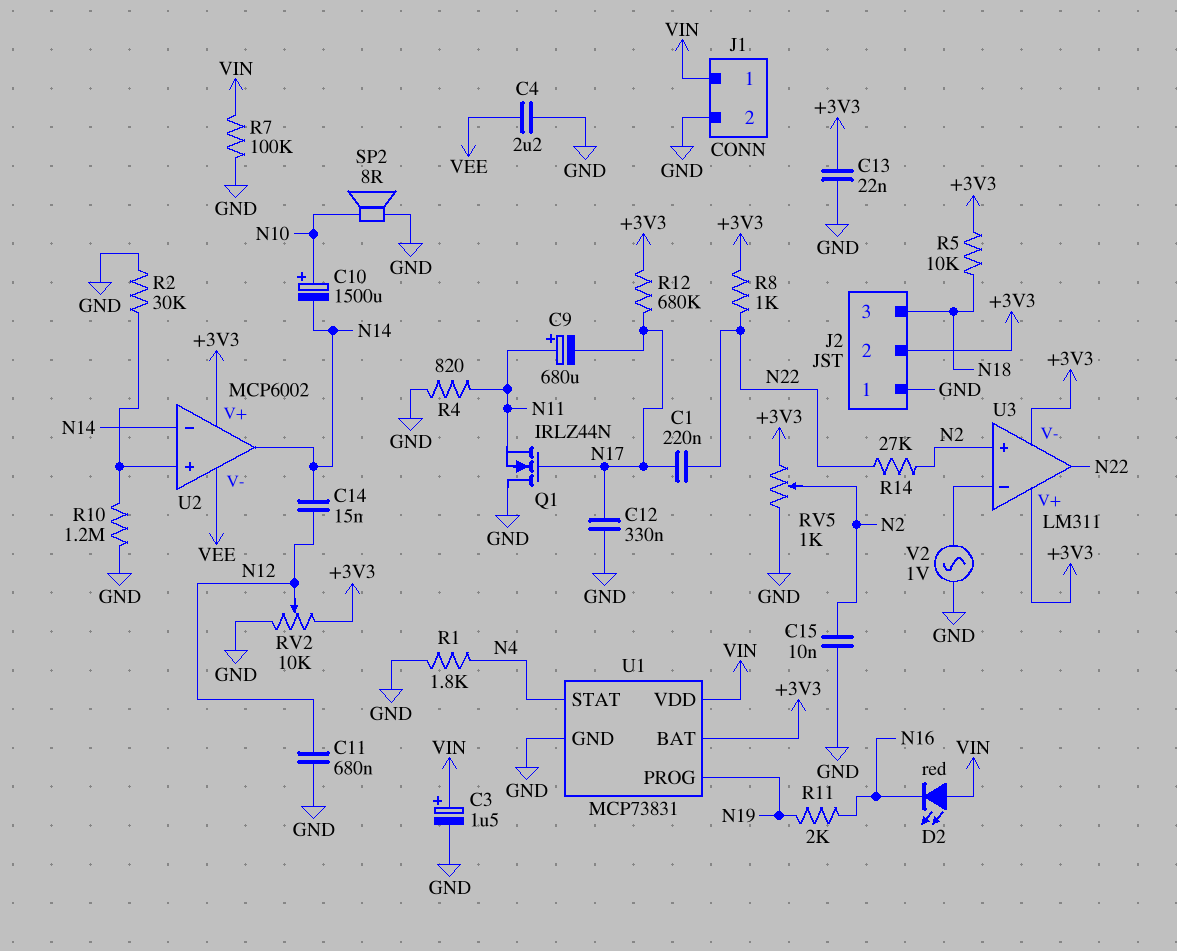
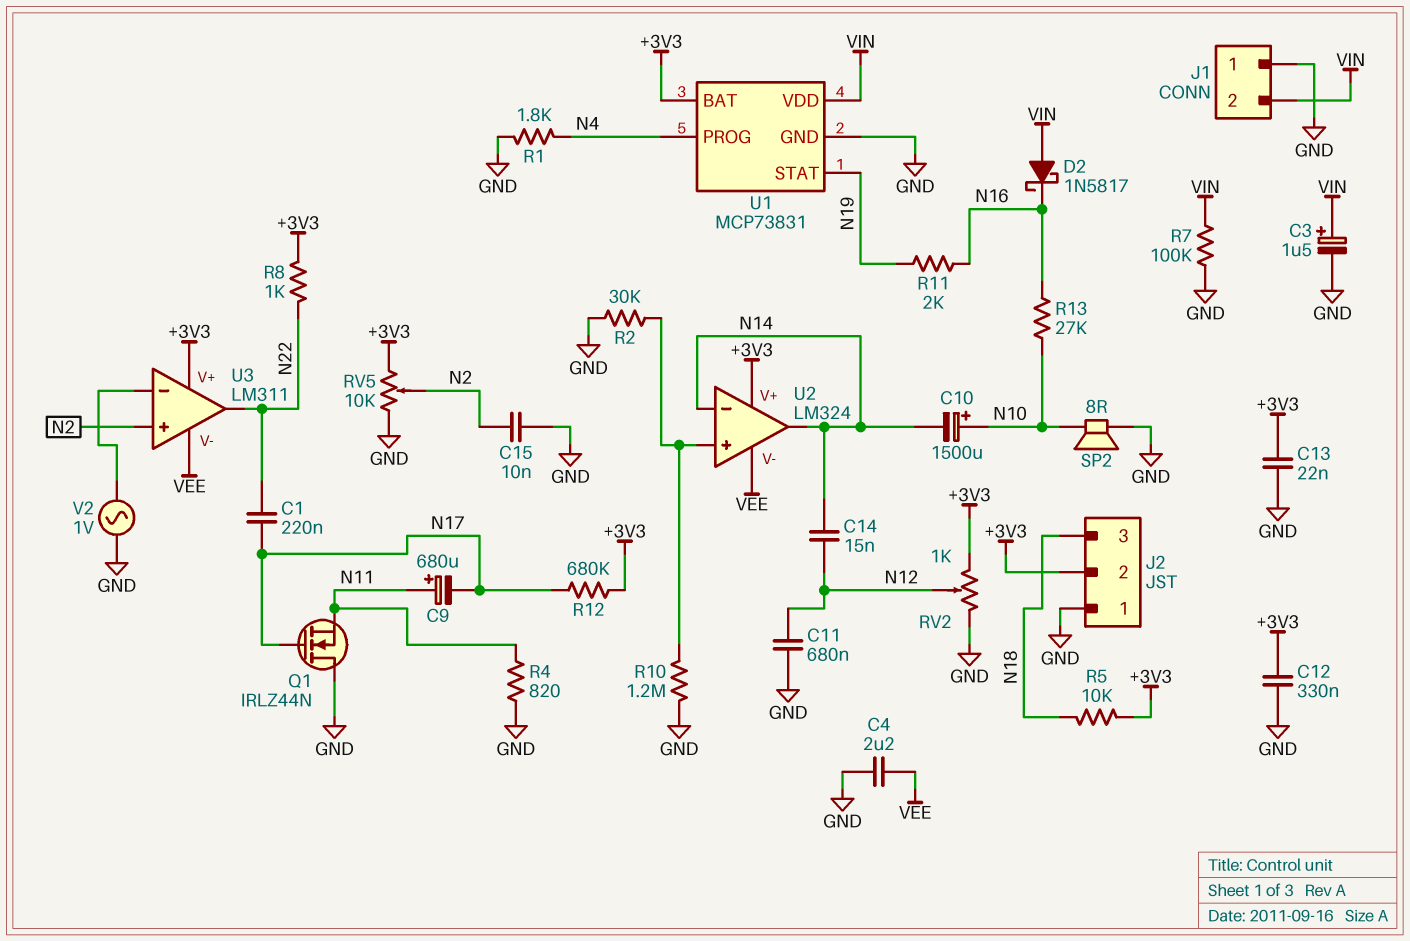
C12: 330nF (GND, N17) -> 330nF (+3V3, GND)
D2: LED red (A VIN, K N16) -> schottky 1N5817 (A VIN, K N16)
J1 pin 1: VIN -> GND
J1 pin 2: GND -> VIN
R13: none -> 27k (N10, N16)
R14: 27k (N2, N22) -> none
RV2: 10k (+3V3, GND, wiper N12) -> 1k (+3V3, GND, wiper N12)
RV5: 1k (+3V3, GND, wiper N2) -> 10k (+3V3, GND, wiper N2)
U1 pin PROG: N19 -> N4
U1 pin STAT: N4 -> N19
U2: MCP6002 -> LM324
U3 pin V-: +3V3 -> VEE

